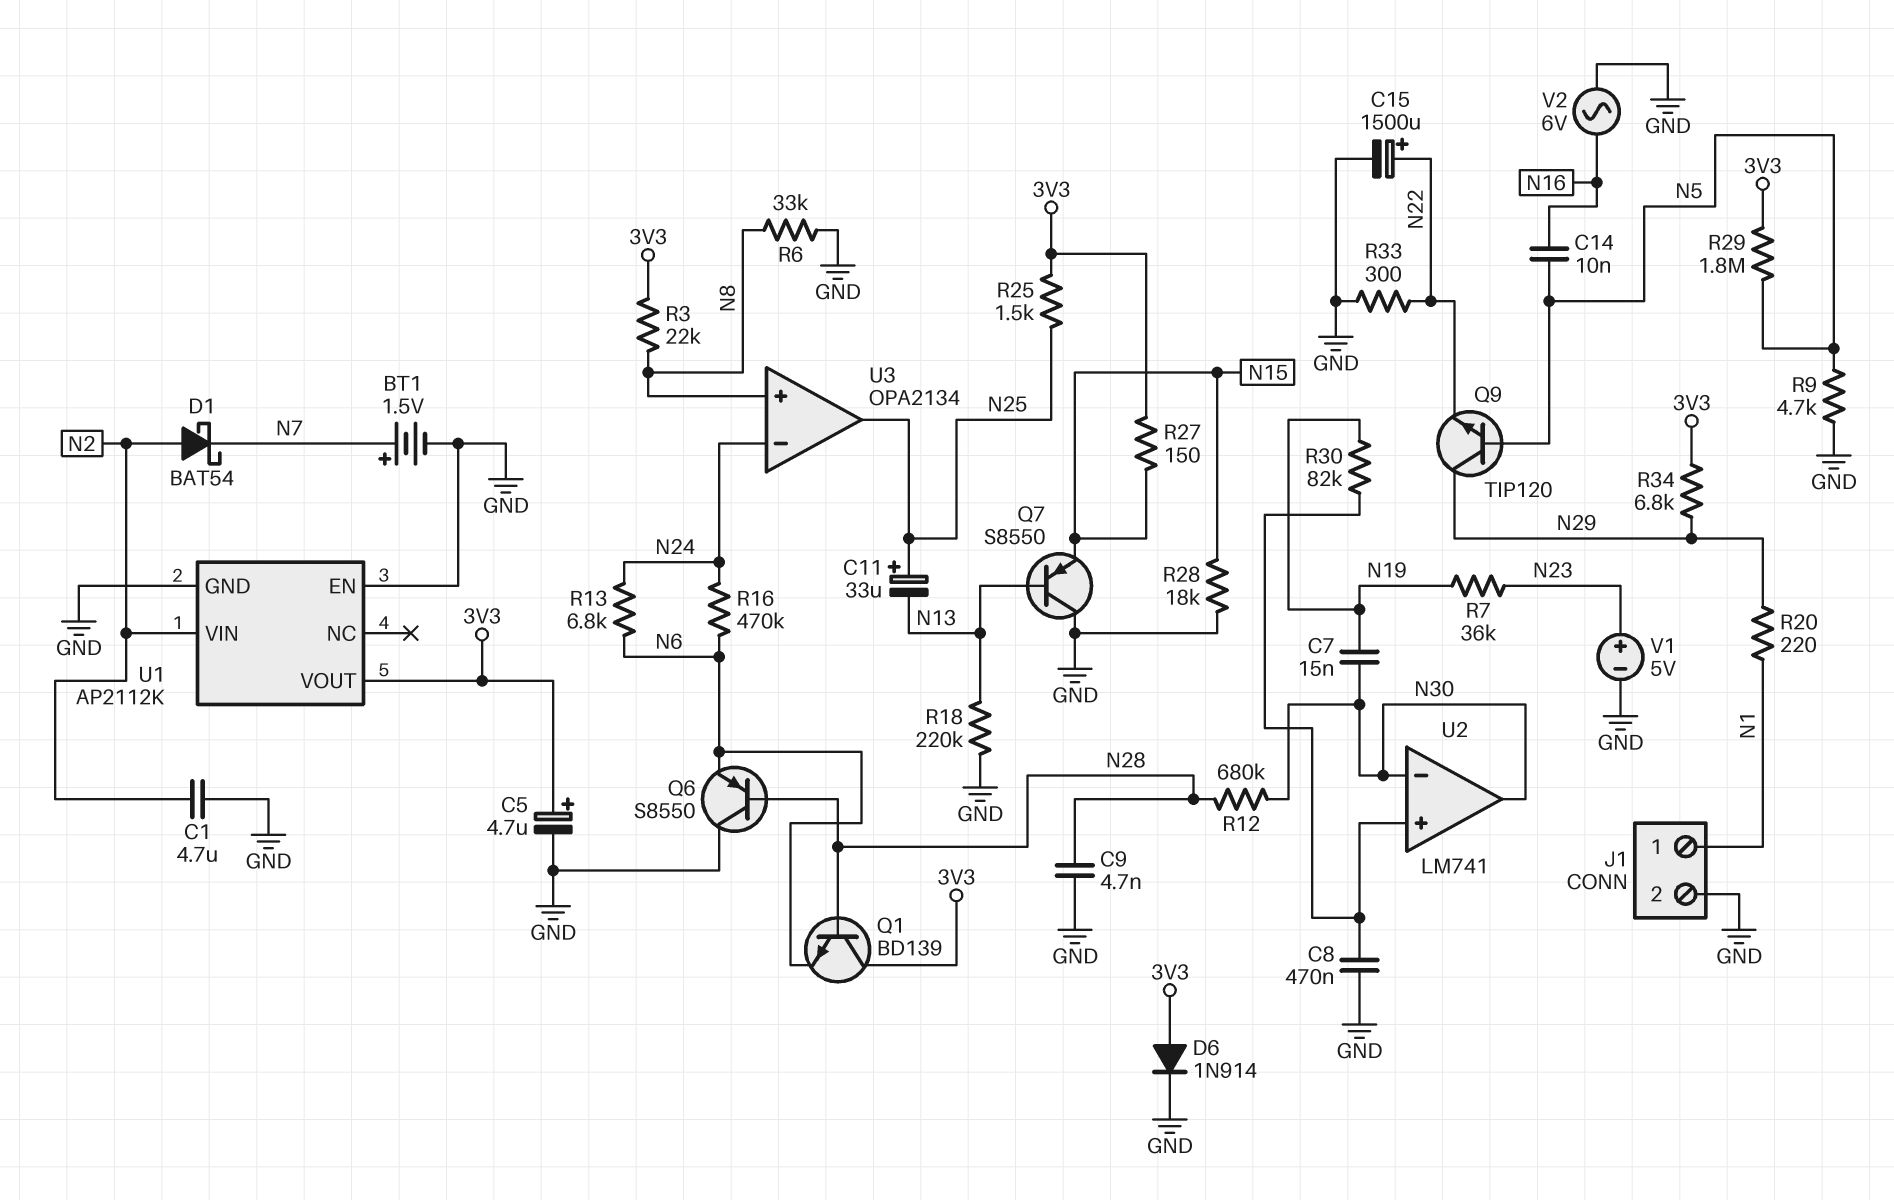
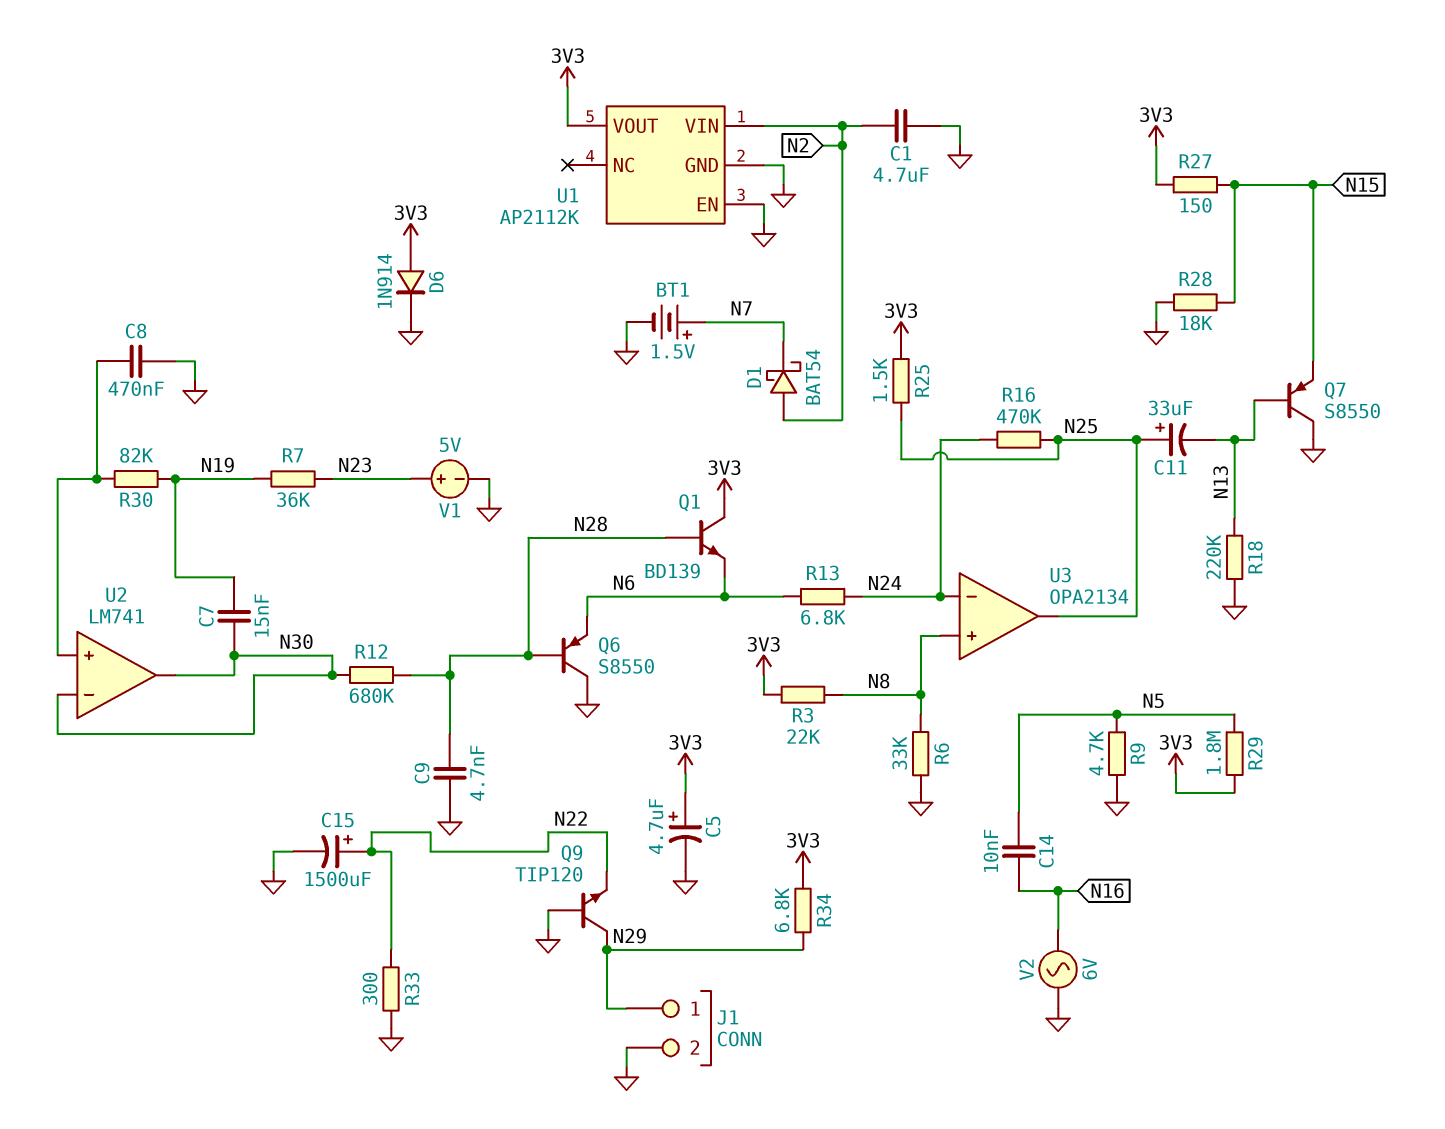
J1 pin 1: N1 -> N29
Q9: NPN TIP120 (B N5, C N29, E N22) -> NPN TIP120 (B GND, C N29, E N22)
R16: 470k (N6, N24) -> 470k (N24, N25)
R20: 220 (N1, N29) -> none

